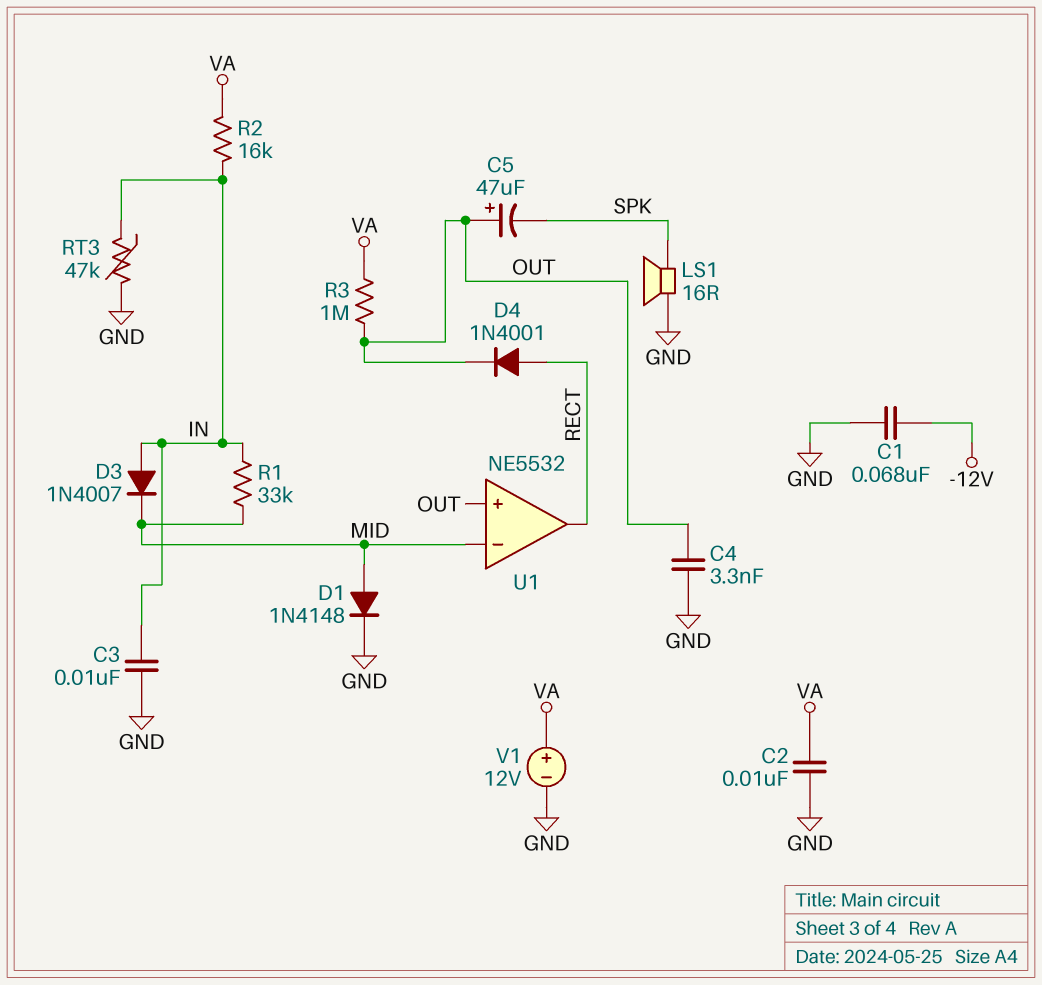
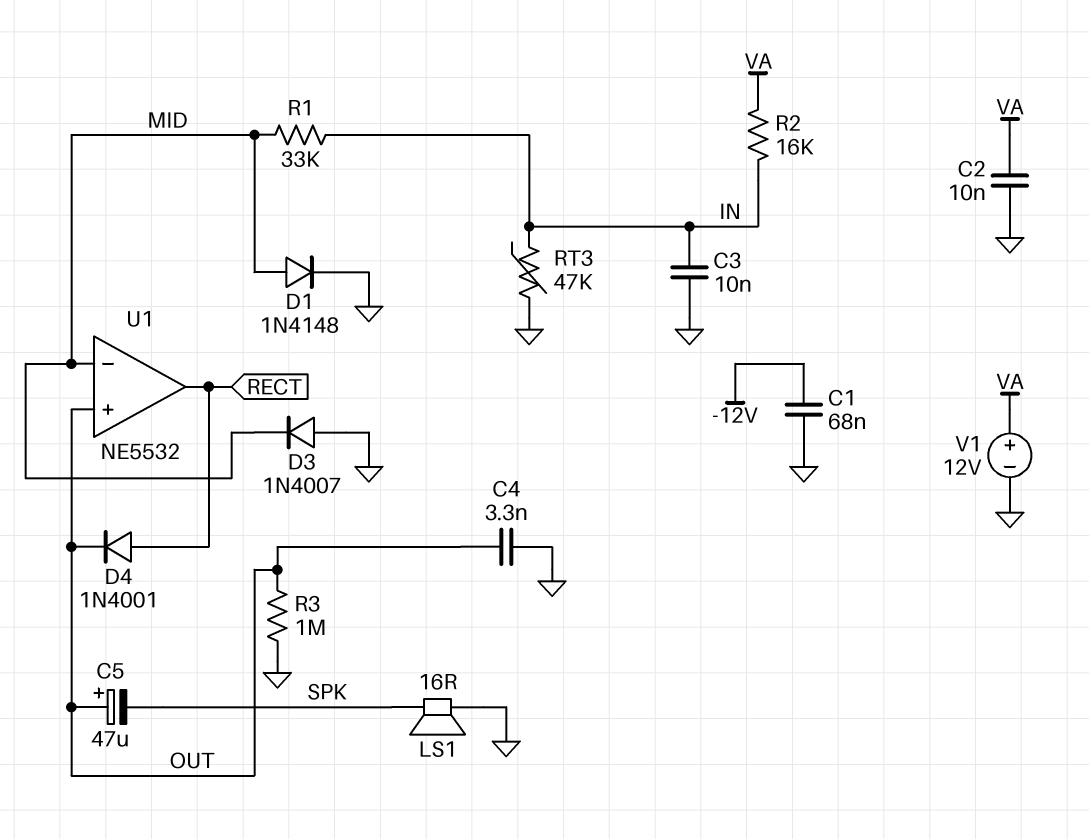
D3: diode 1N4007 (A IN, K MID) -> diode 1N4007 (A GND, K MID)
R3: 1M (OUT, VA) -> 1M (GND, OUT)

